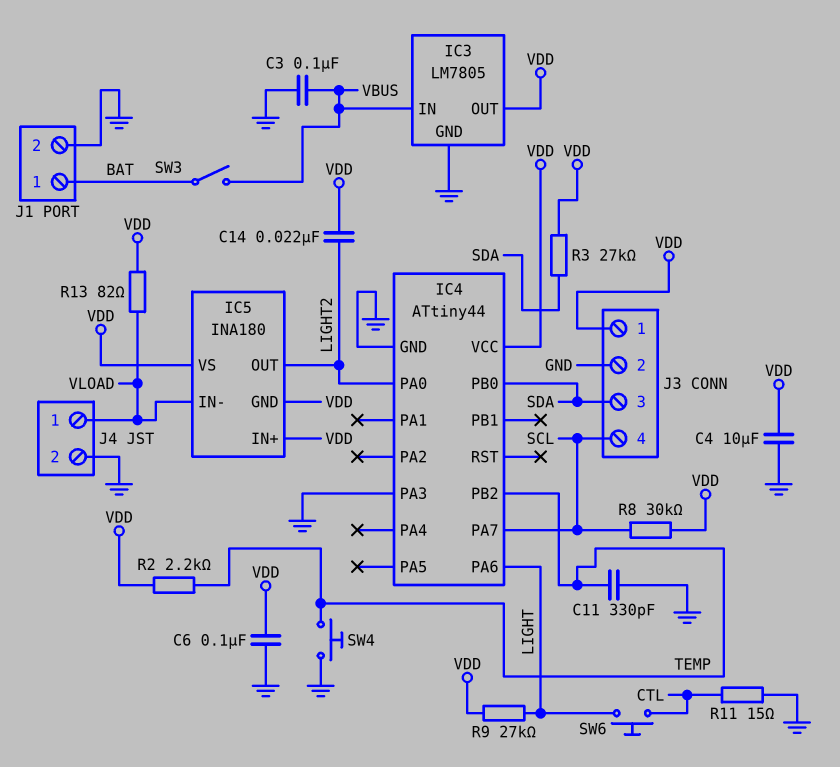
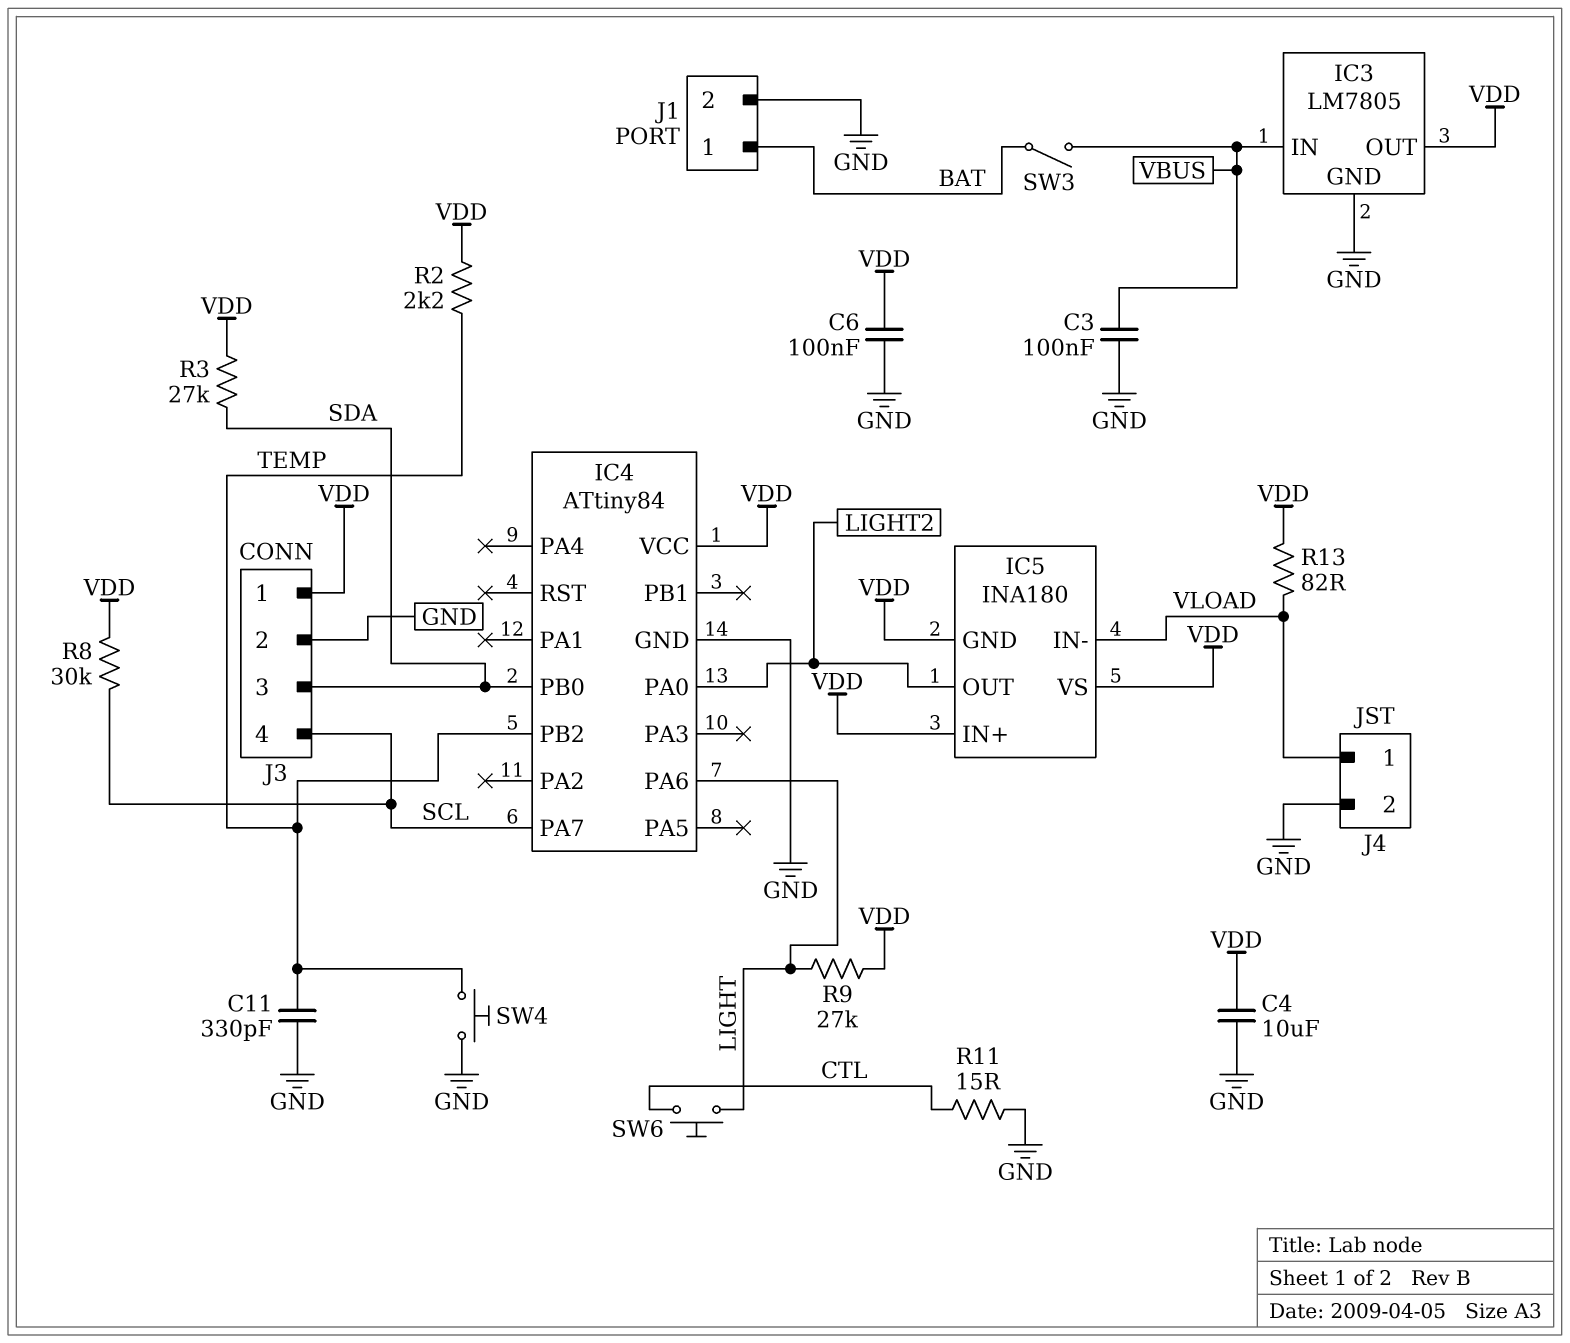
C14: 22nF (LIGHT2, VDD) -> none
IC4: ATtiny44 -> ATtiny84
IC4 pin PA3: GND -> none

